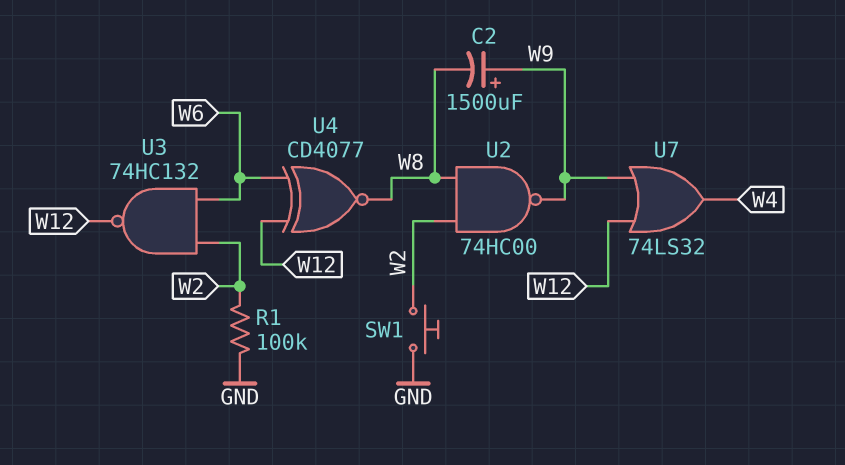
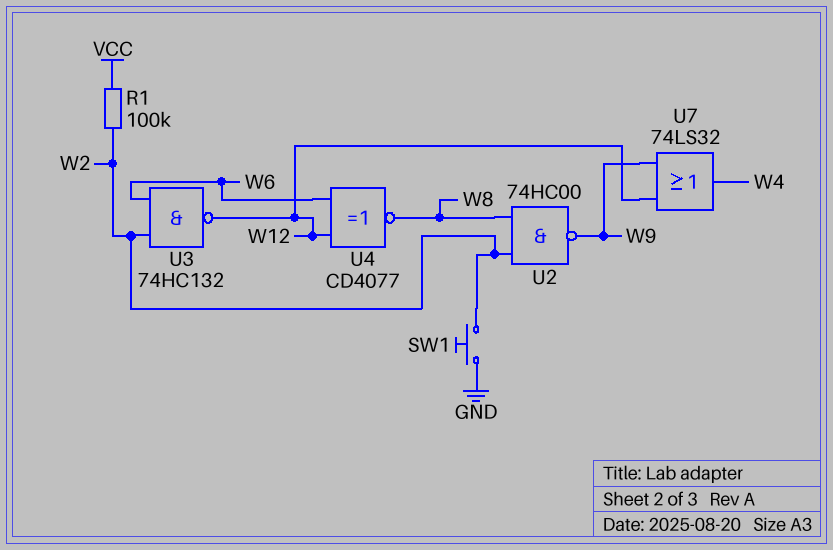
C2: 1500uF (plus W9, minus W8) -> none
R1: 100k (GND, W2) -> 100k (VCC, W2)

